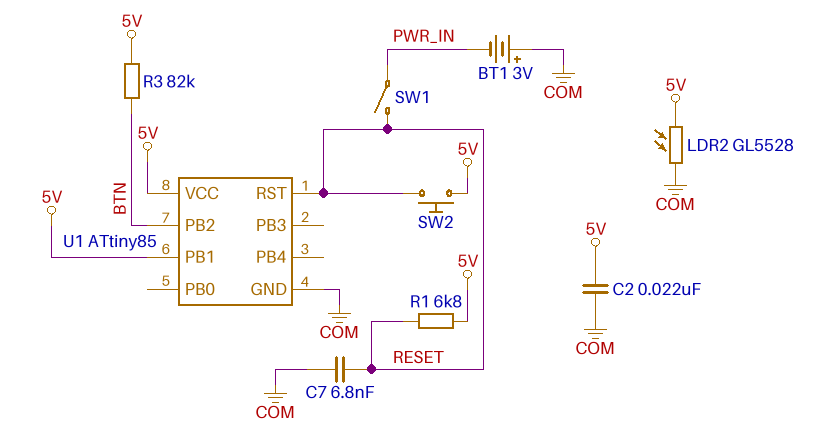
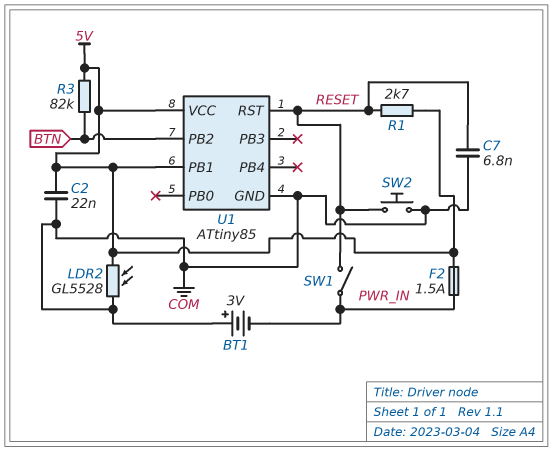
F2: none -> 1.5A (5V, PWR_IN)
R1: 6.8k (5V, RESET) -> 2.7k (5V, RESET)
SW2: button (5V, RESET) -> button (COM, RESET)

